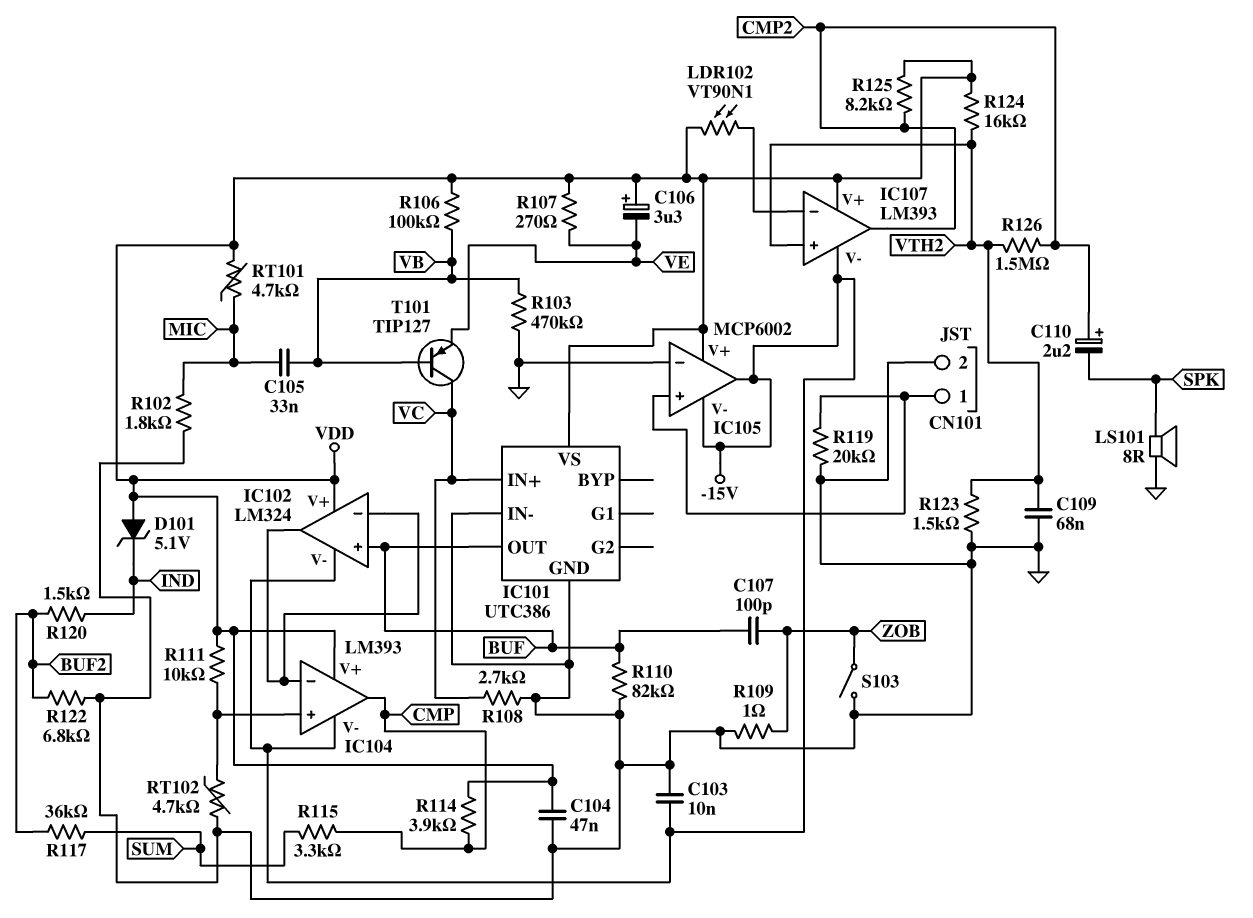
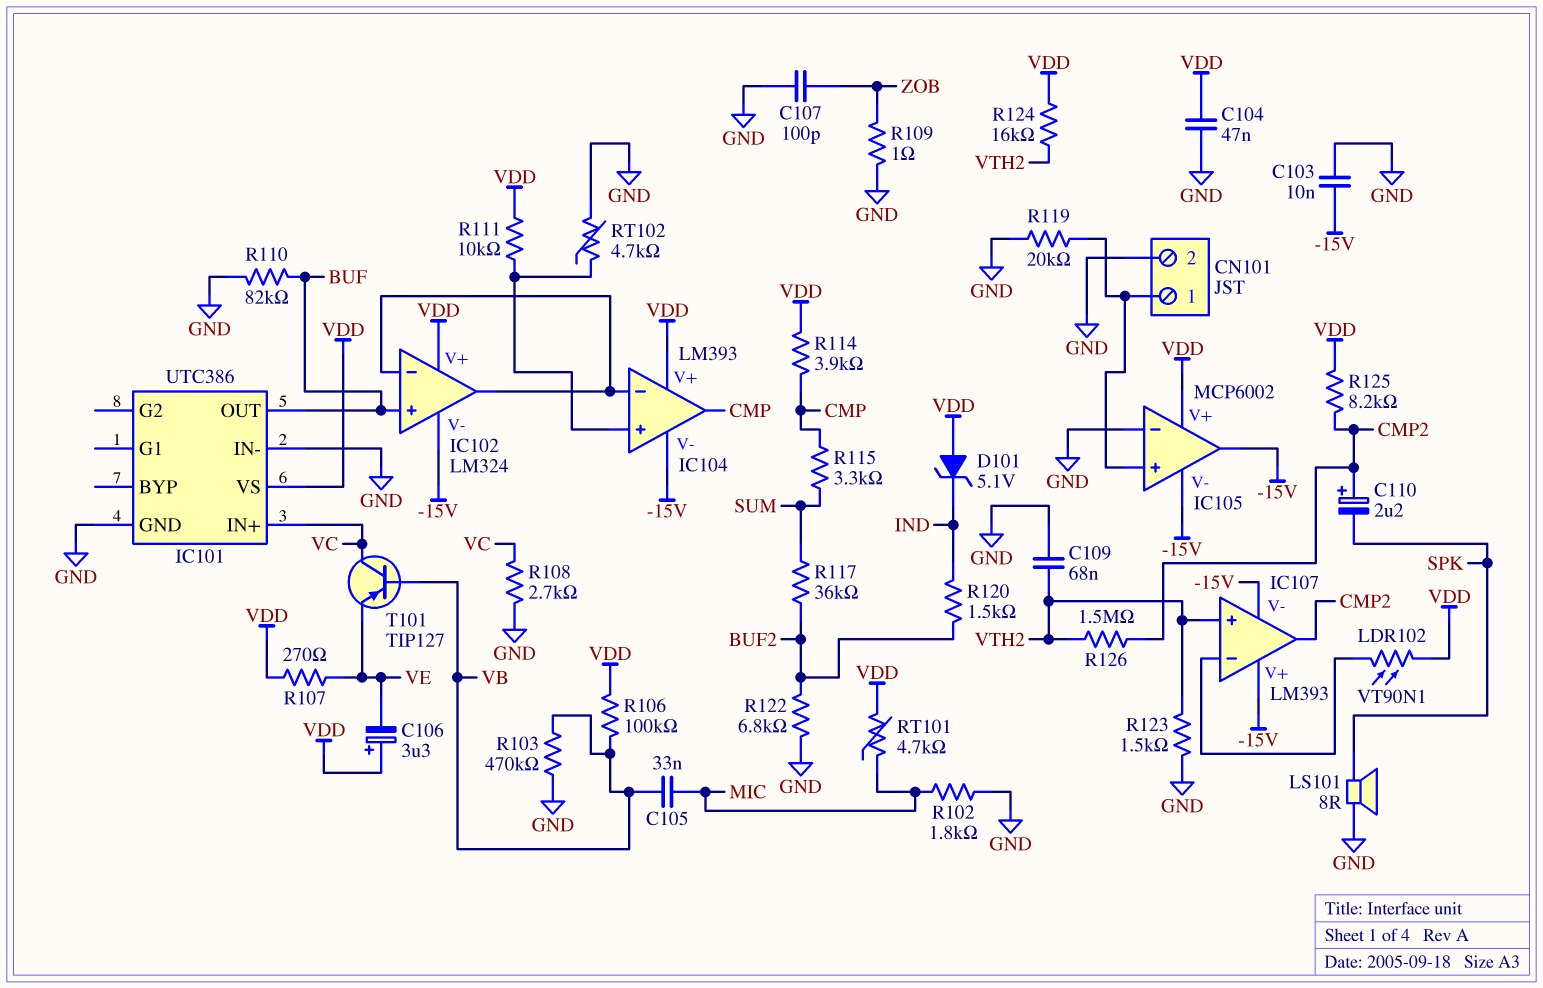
C107: 100pF (BUF, ZOB) -> 100pF (GND, ZOB)
IC107 pin V+: VDD -> -15V
S103: switch (GND, ZOB) -> none

